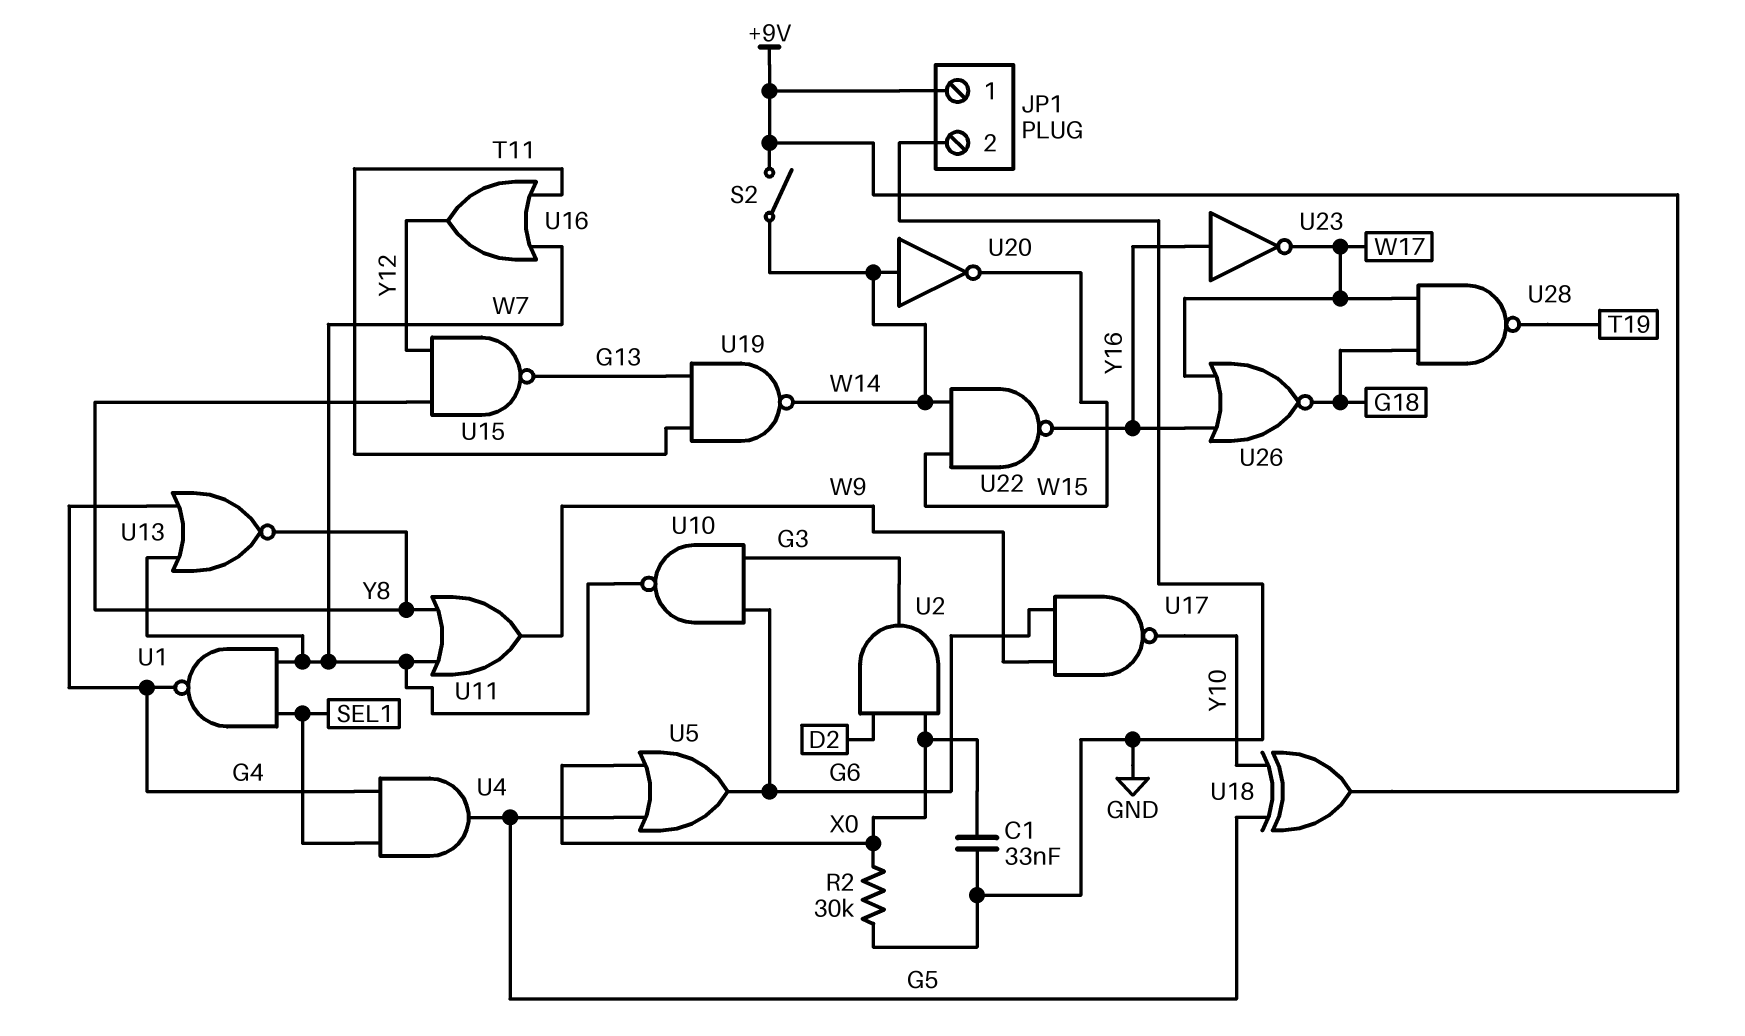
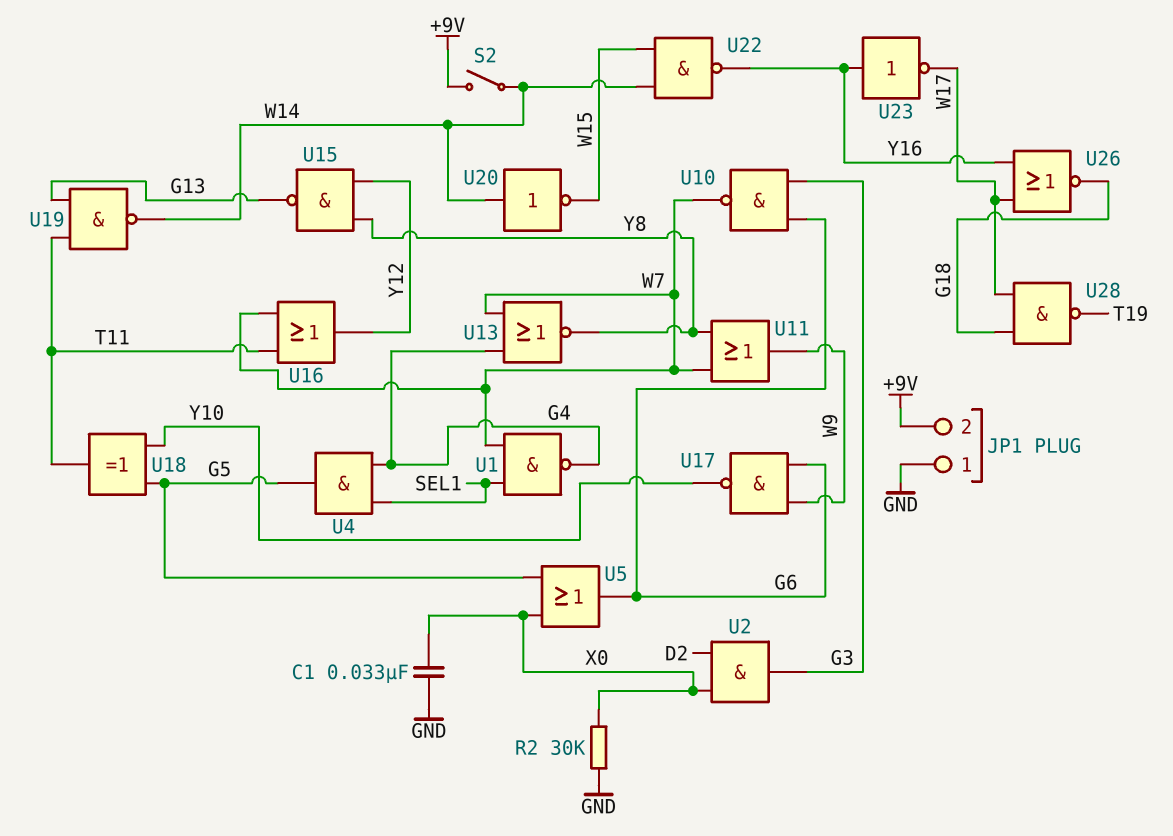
JP1 pin 1: +9V -> GND
JP1 pin 2: GND -> +9V
U18: XOR (in G5, in Y10, out +9V) -> XOR (in G5, in Y10, out T11)

